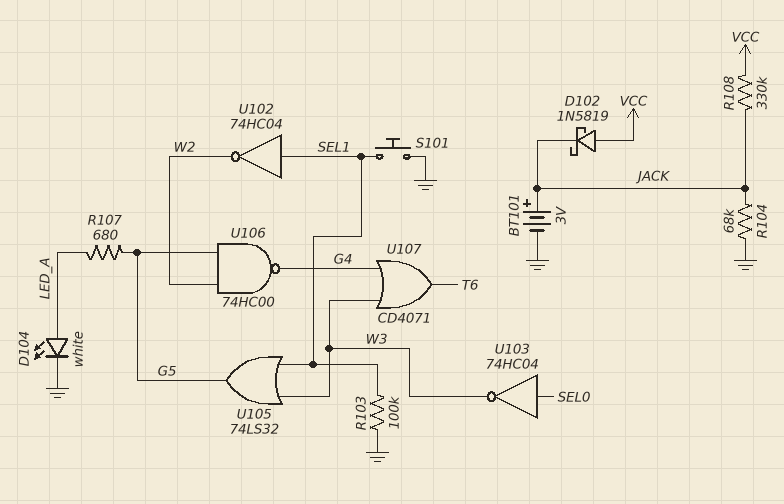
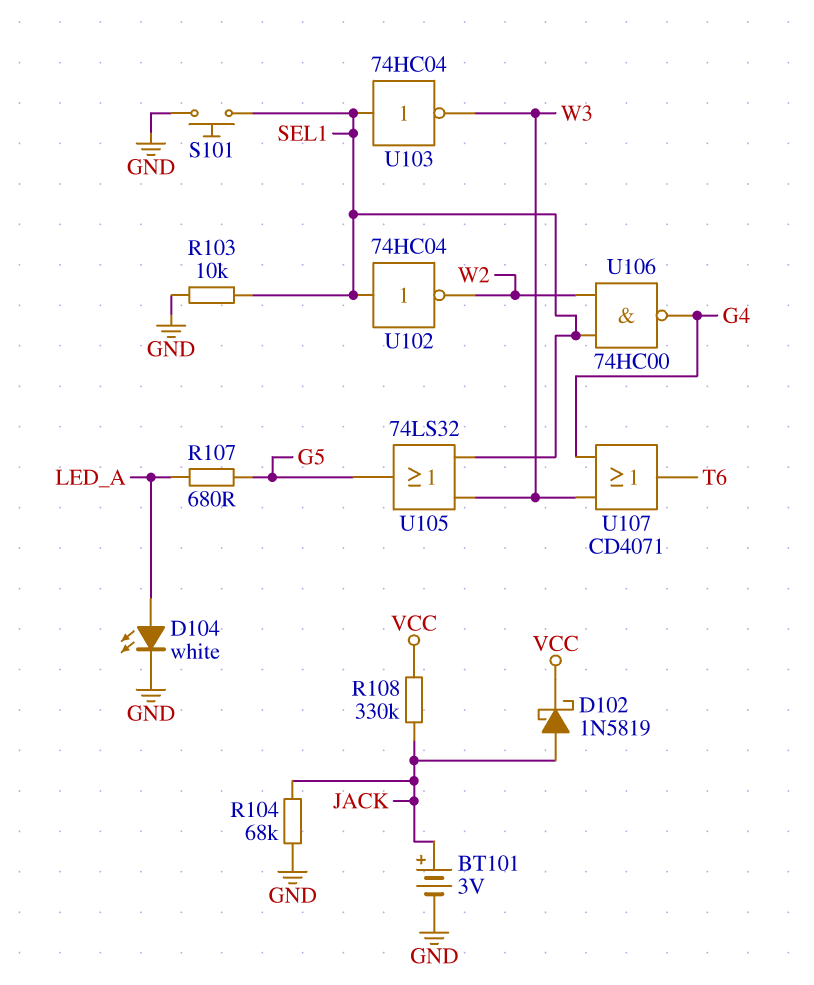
D102: schottky 1N5819 (A VCC, K JACK) -> schottky 1N5819 (A JACK, K VCC)
R103: 100k (GND, SEL1) -> 10k (GND, SEL1)
U103: NOT 74HC04 (in SEL0, out W3) -> NOT 74HC04 (in SEL1, out W3)
U106: NAND 74HC00 (in G5, in W2, out G4) -> NAND 74HC00 (in SEL1, in W2, out G4)

